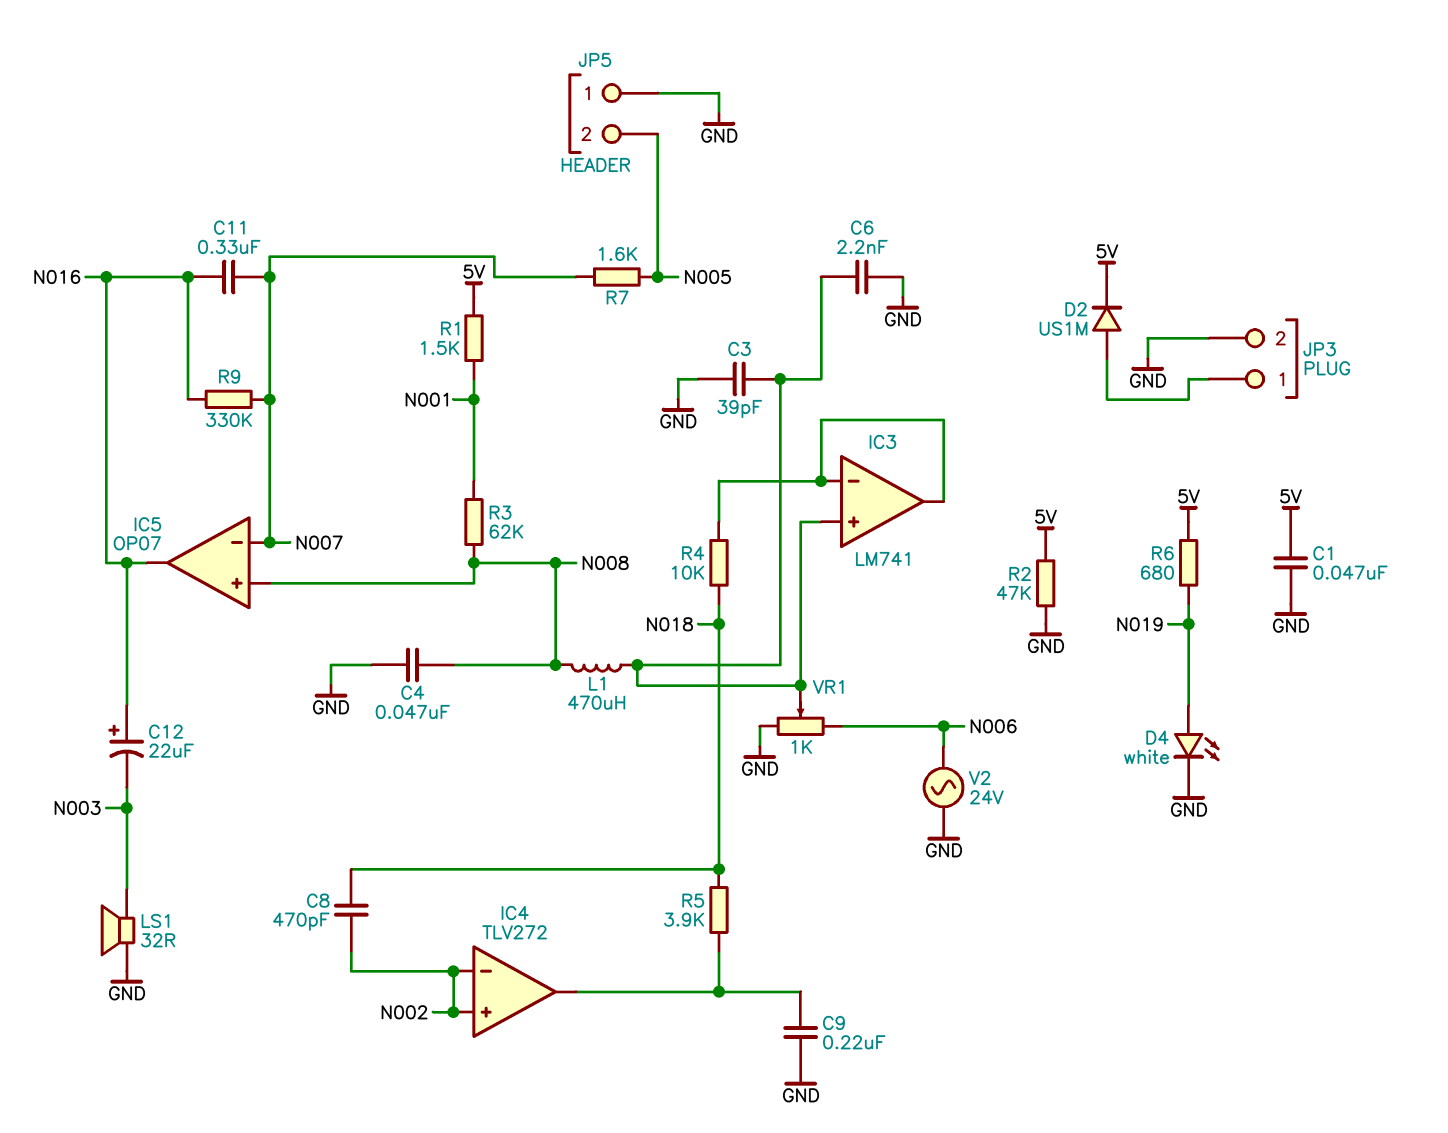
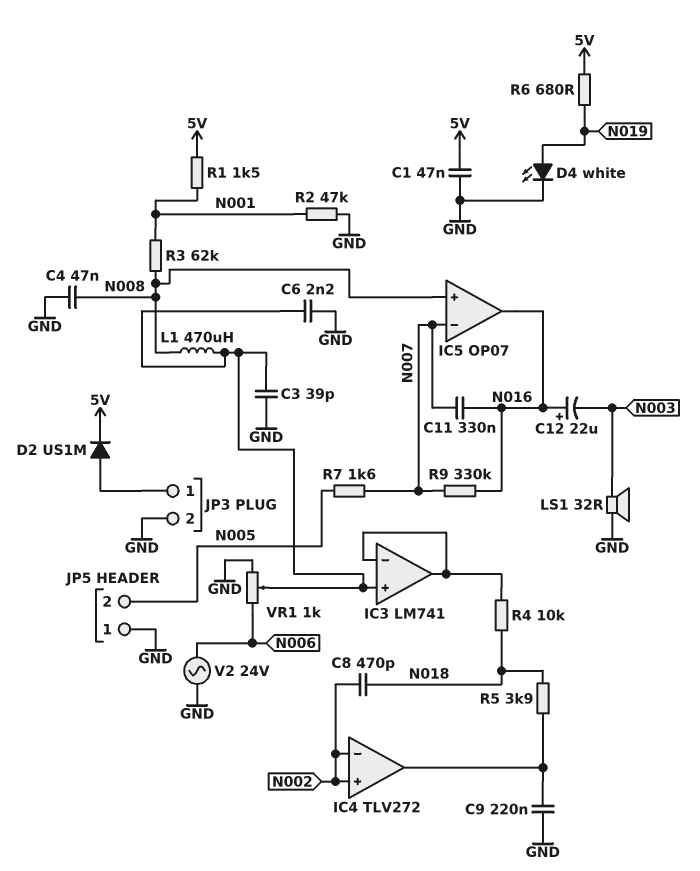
R2: 47k (5V, GND) -> 47k (GND, N001)

